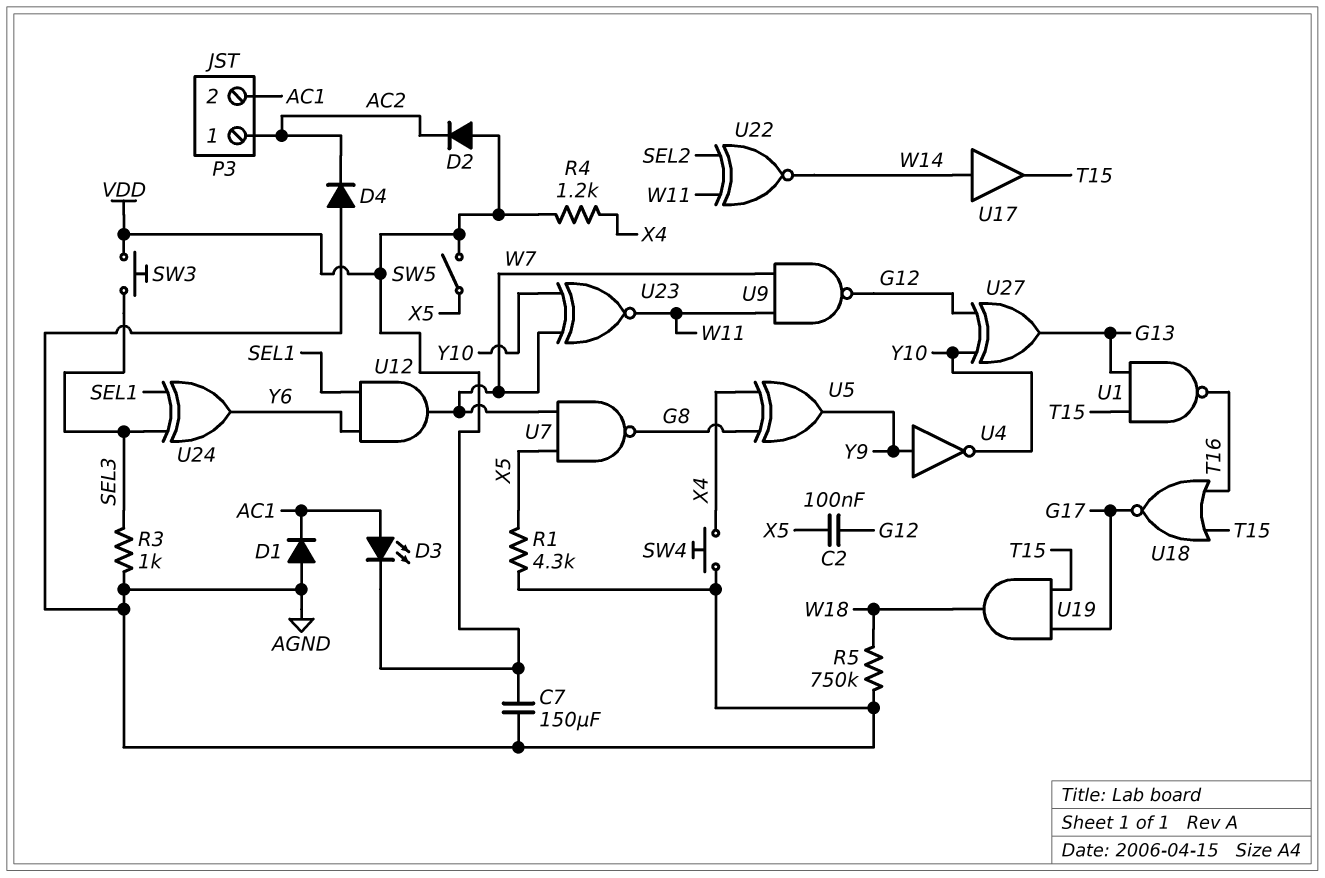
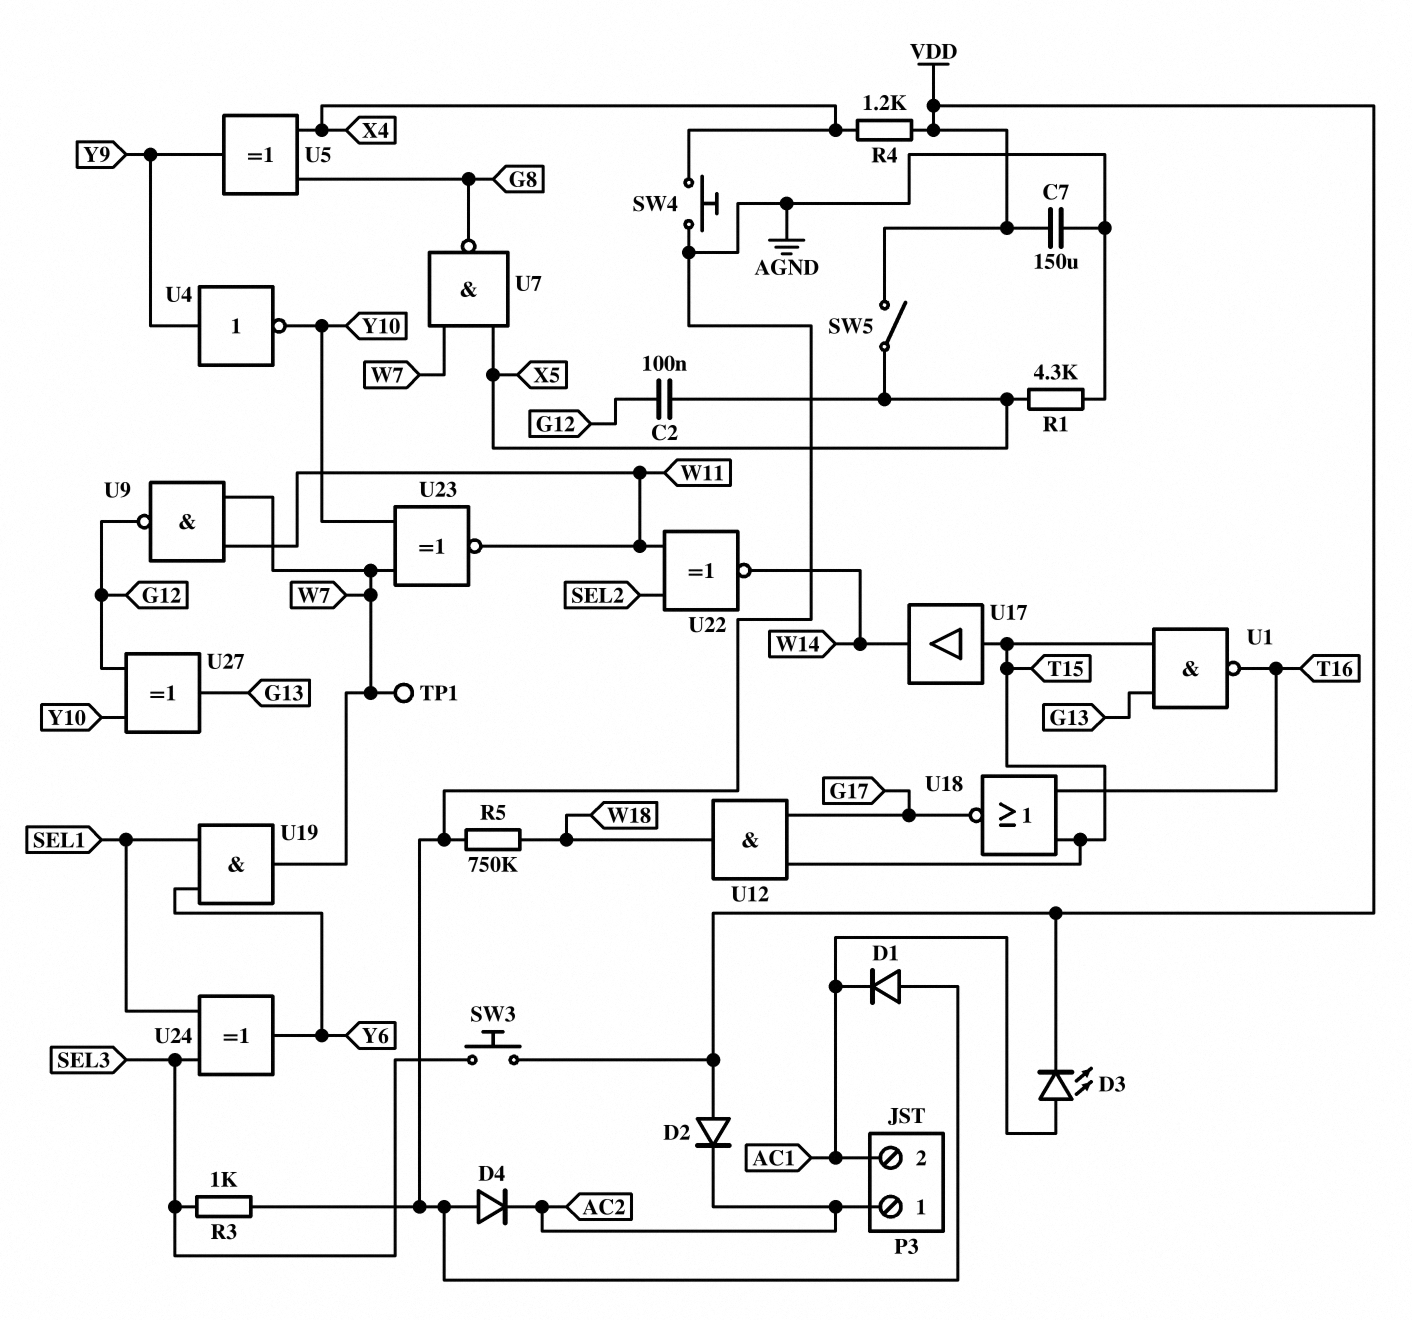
TP1: none -> test point (W7)
U12: AND (in SEL1, in Y6, out W7) -> AND (in G17, in T15, out W18)
U17: buffer (in W14, out T15) -> buffer (in T15, out W14)
U19: AND (in G17, in T15, out W18) -> AND (in SEL1, in Y6, out W7)

